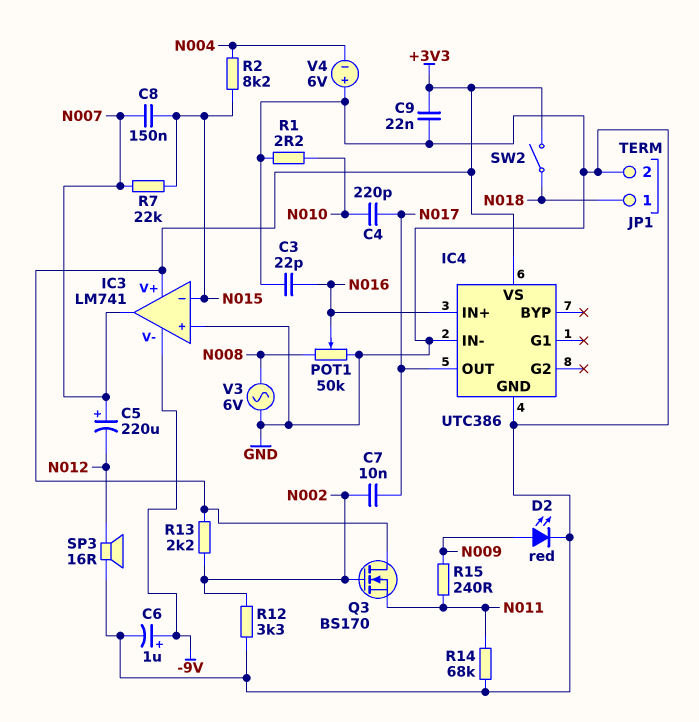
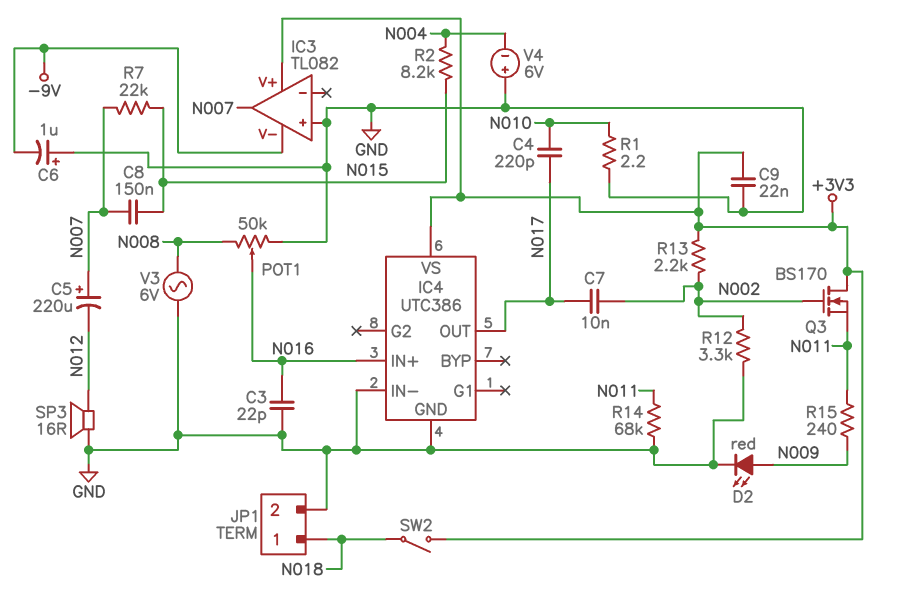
C6: 1uF (plus -9V, minus GND) -> 1uF (plus GND, minus -9V)
IC3: LM741 -> TL082
IC3 pin in-: N015 -> none

